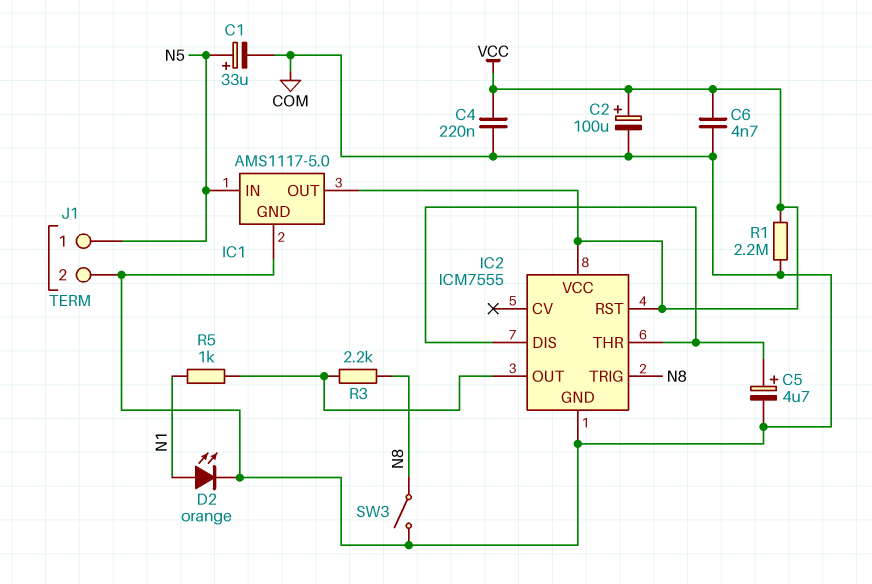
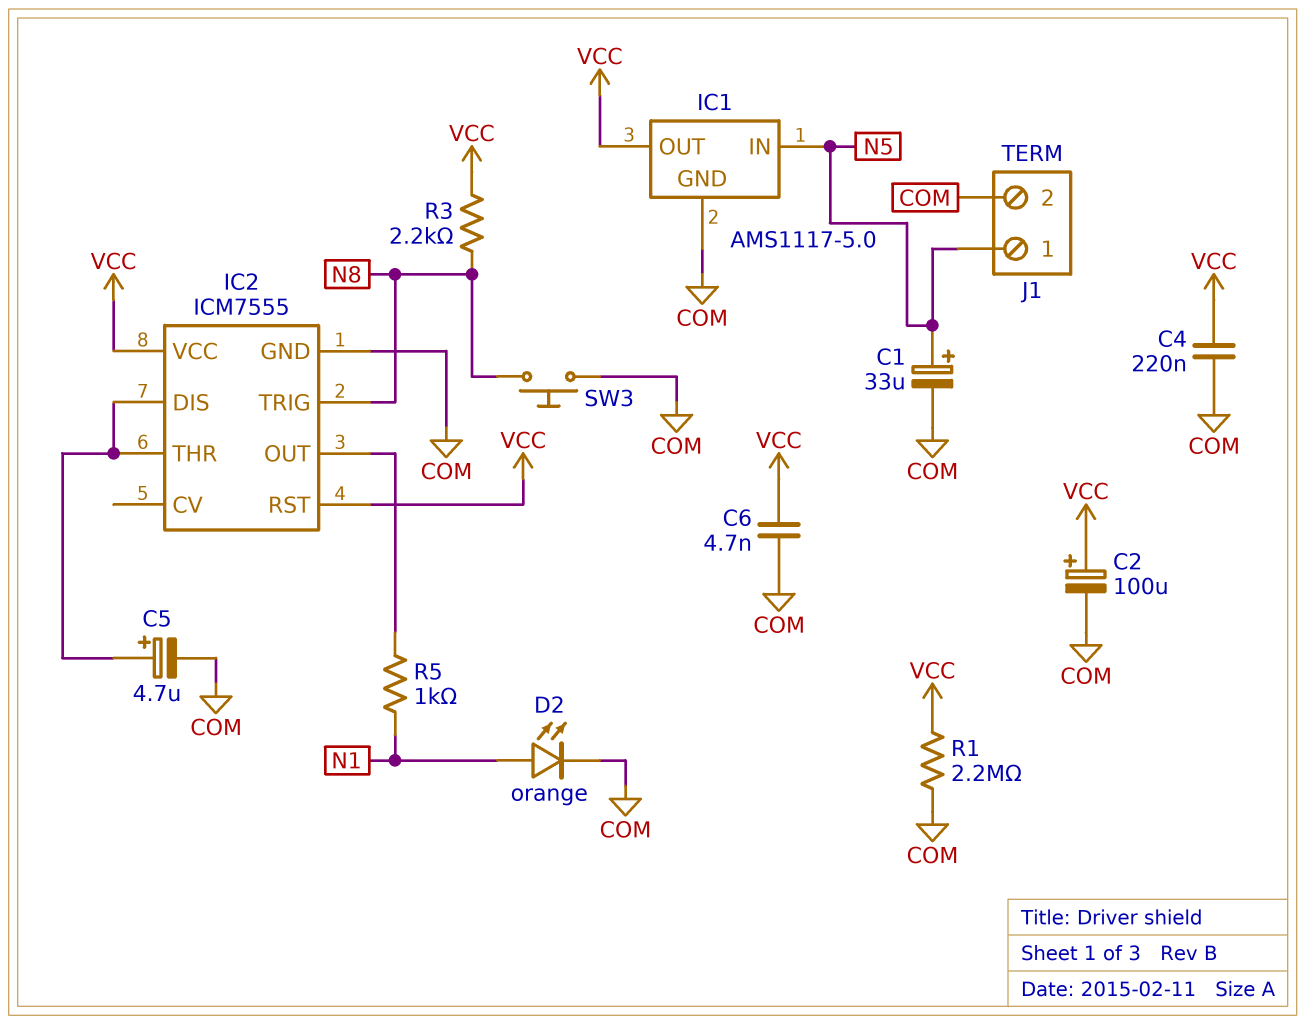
R3: 2.2k (IC2/OUT, N8) -> 2.2k (N8, VCC)
SW3: switch (COM, N8) -> button (COM, N8)

